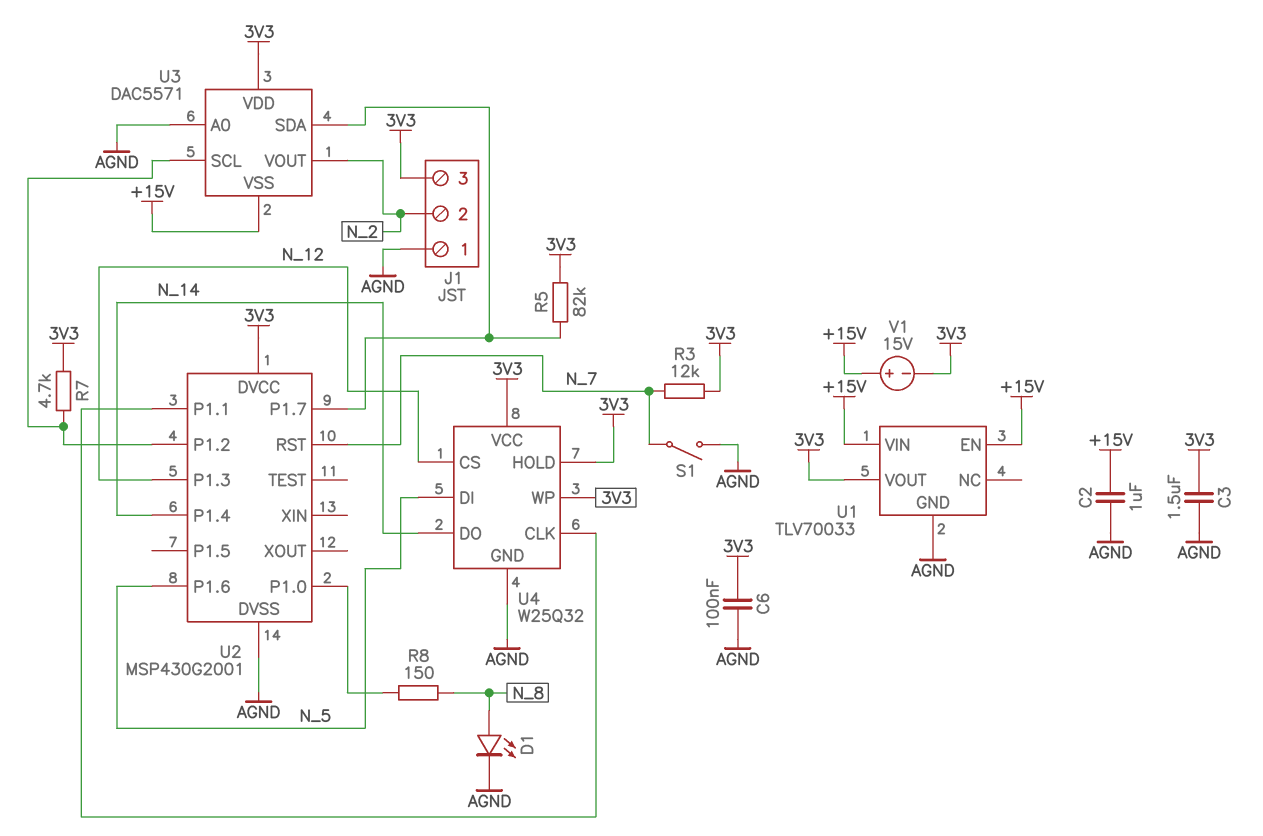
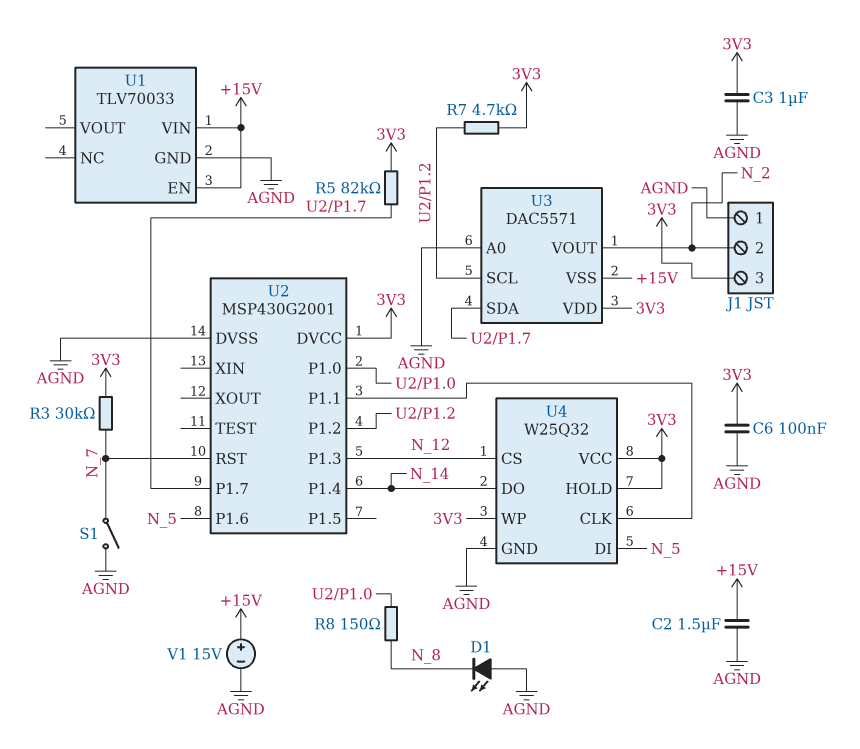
C2: 1uF (+15V, AGND) -> 1.5uF (+15V, AGND)
C3: 1.5uF (3V3, AGND) -> 1uF (3V3, AGND)
D1: LED (A N_8, K AGND) -> LED (A AGND, K N_8)
R3: 12k (3V3, N_7) -> 30k (3V3, N_7)
U1 pin VOUT: 3V3 -> none
V1: 15V (plus +15V, minus 3V3) -> 15V (plus +15V, minus AGND)

